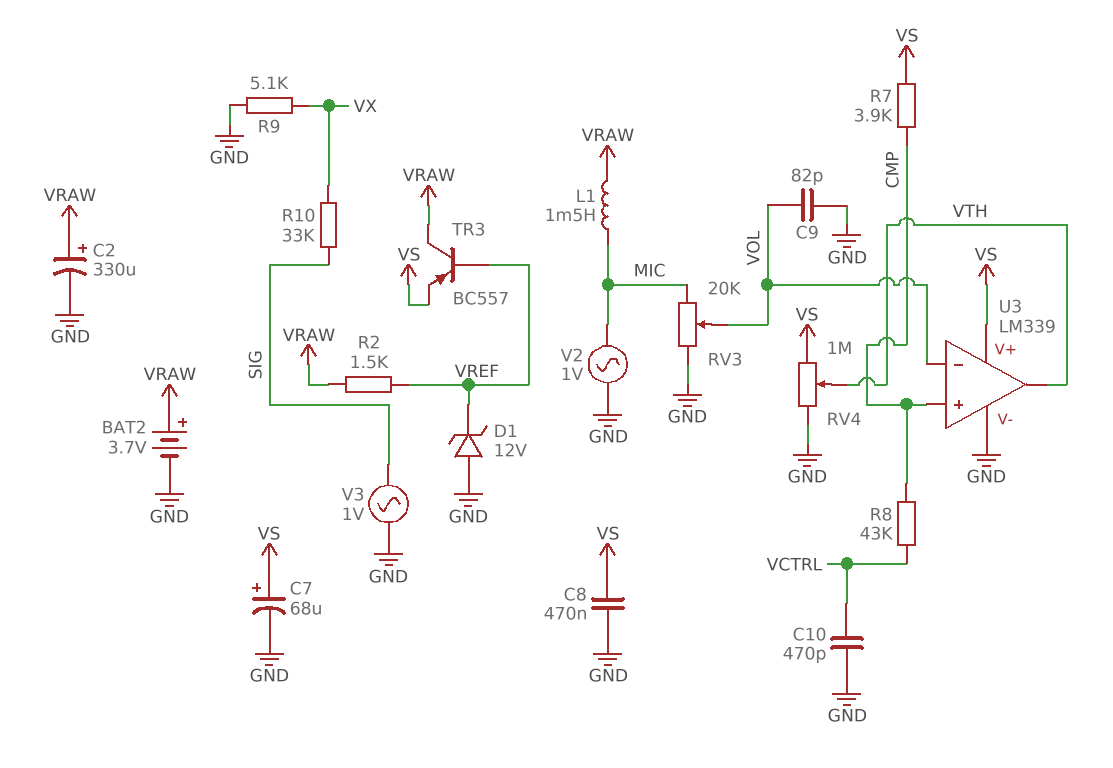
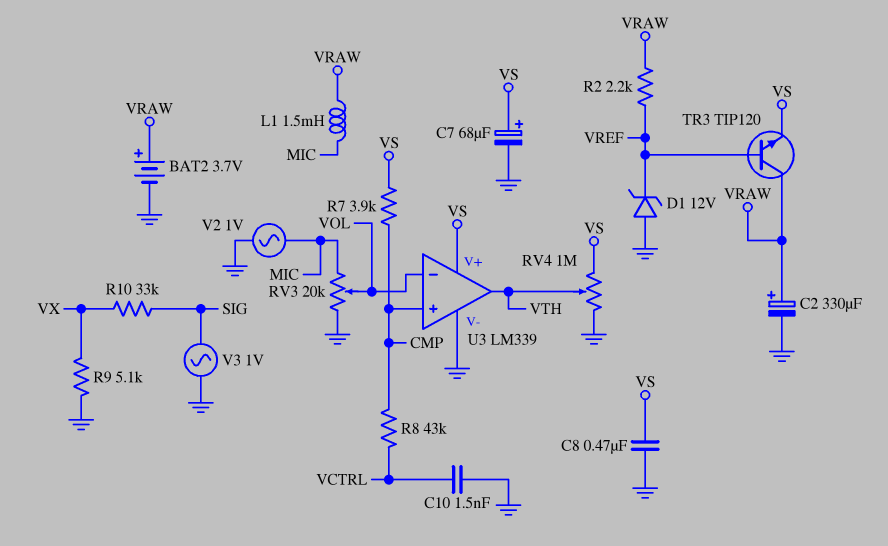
C9: 82pF (GND, VOL) -> none
C10: 470pF (GND, VCTRL) -> 1.5nF (GND, VCTRL)
R2: 1.5k (VRAW, VREF) -> 2.2k (VRAW, VREF)
TR3: PNP BC557 (B VREF, C VRAW, E VS) -> NPN TIP120 (B VREF, C VRAW, E VS)

